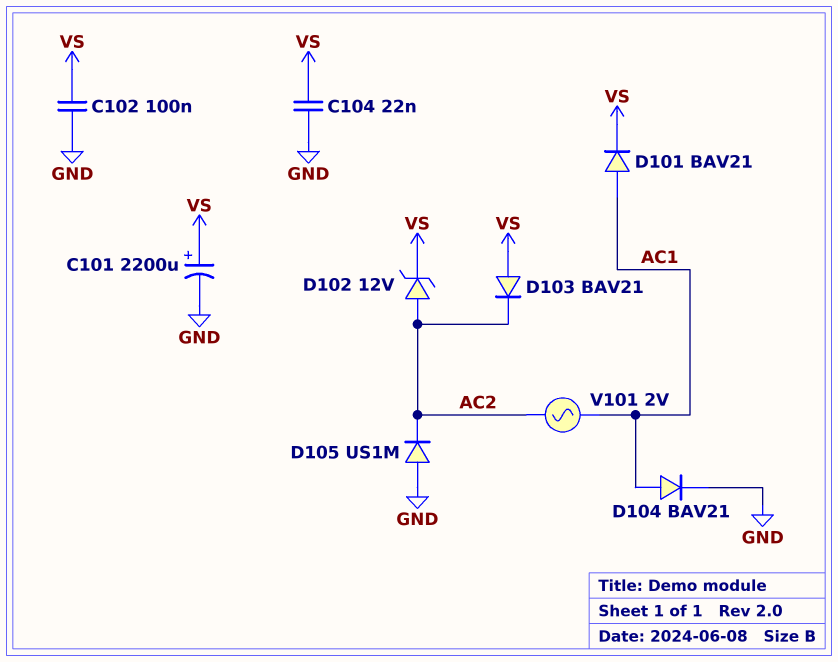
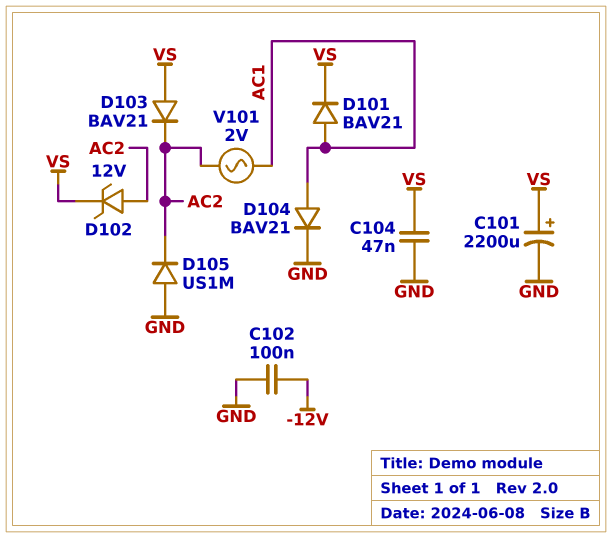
C102: 100nF (GND, VS) -> 100nF (-12V, GND)
C104: 22nF (GND, VS) -> 47nF (GND, VS)

